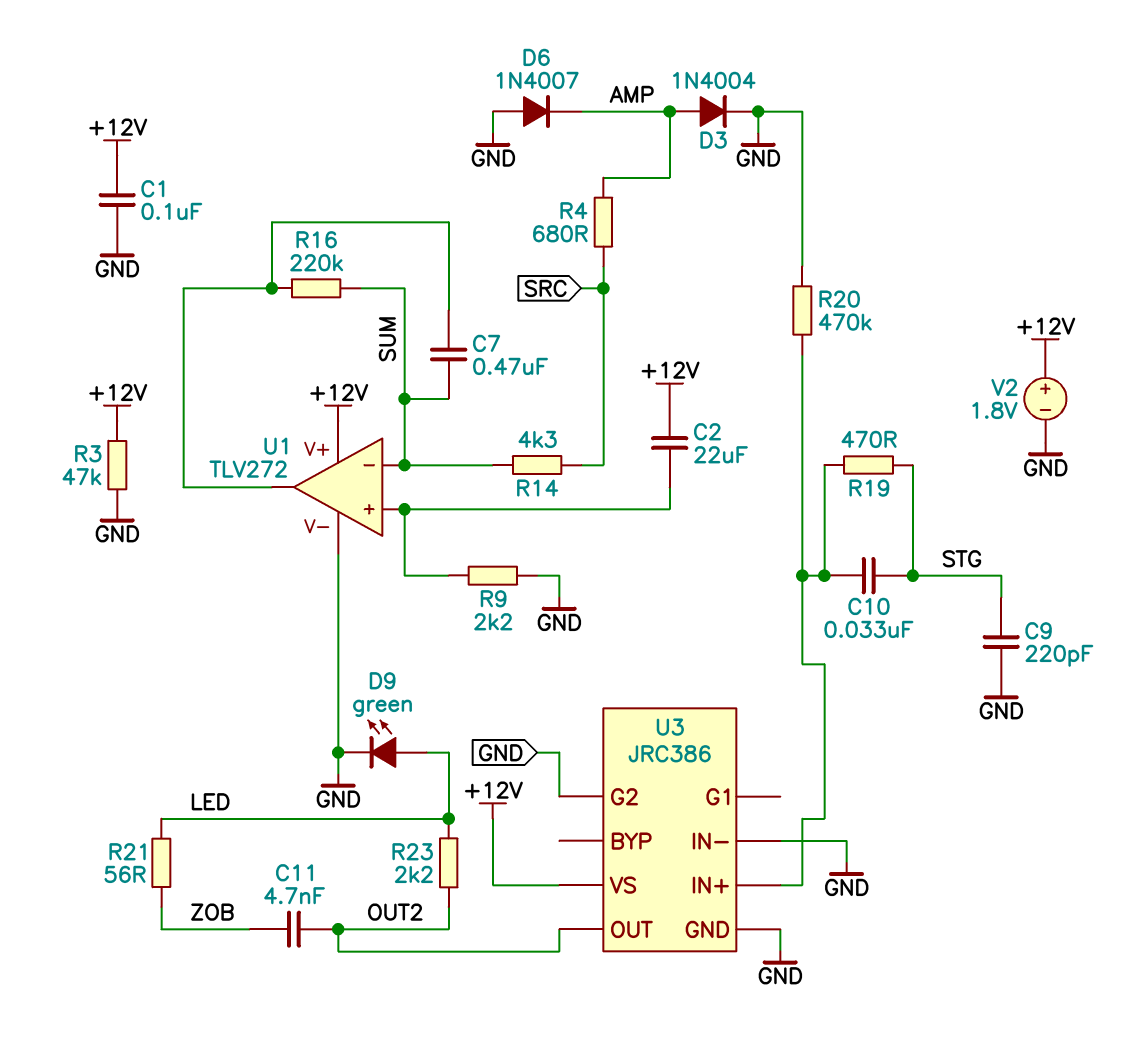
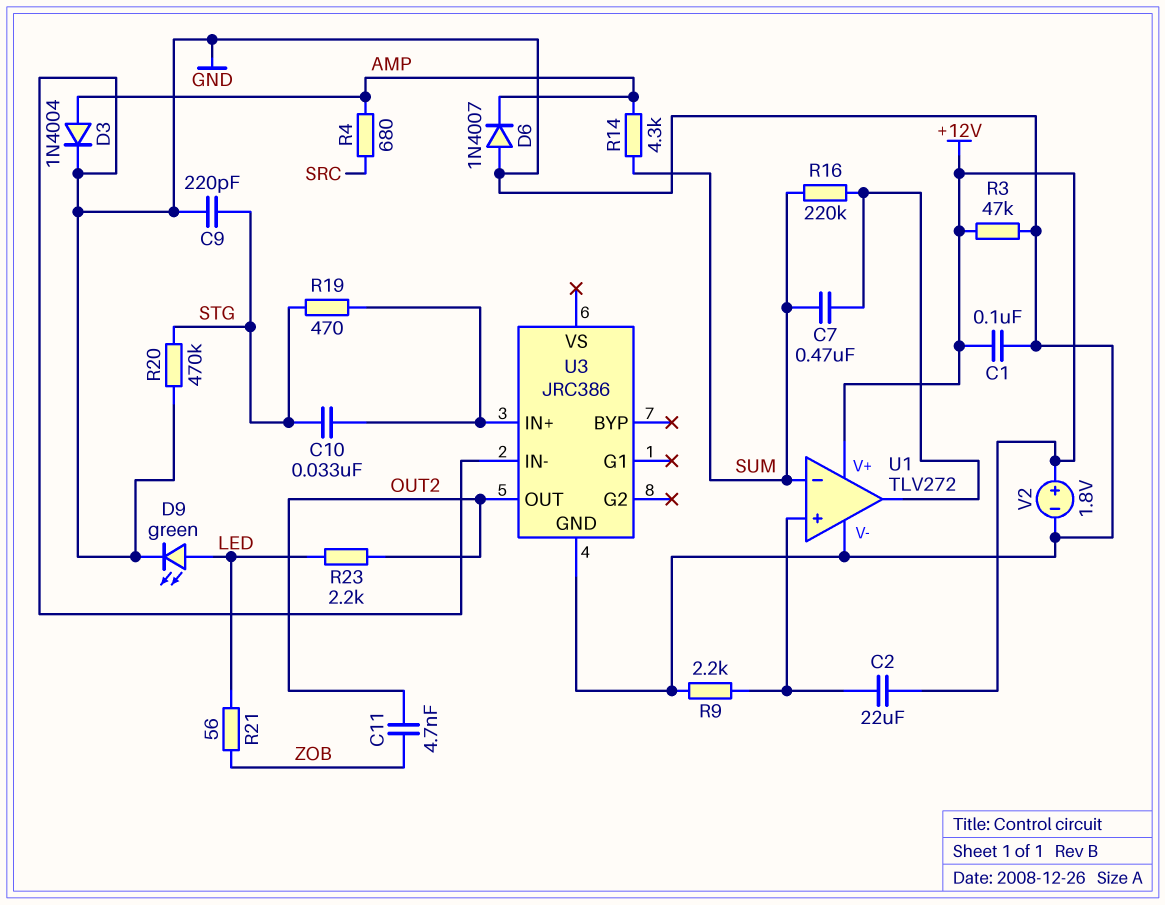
R14: 4.3k (SRC, SUM) -> 4.3k (AMP, SUM)
R20: 470k (GND, U3/IN+) -> 470k (GND, STG)
U3 pin G2: GND -> none
U3 pin VS: +12V -> none

